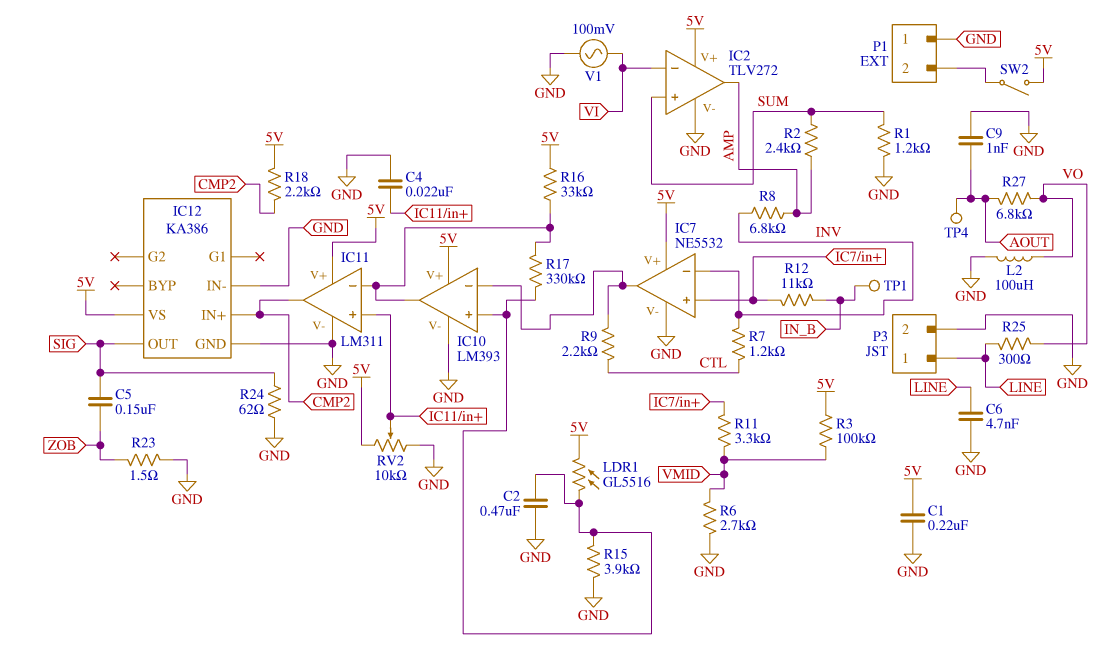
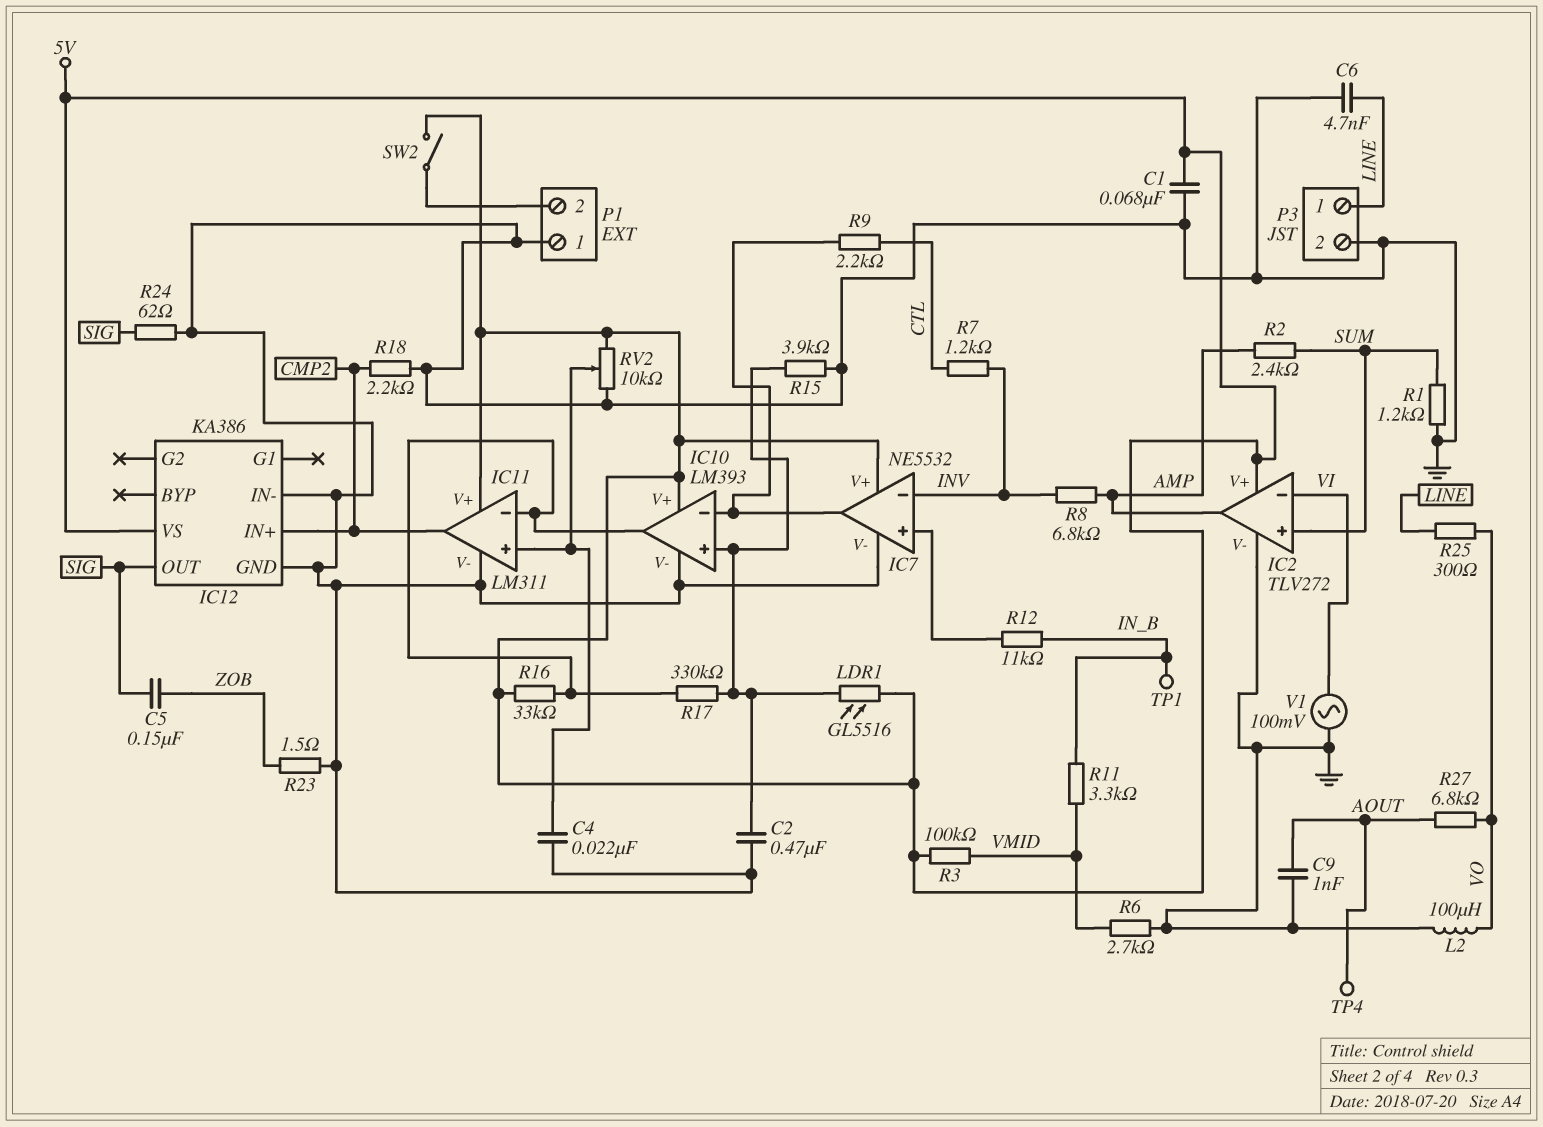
C1: 220nF (5V, GND) -> 68nF (5V, GND)
R11: 3.3k (IC7/in+, VMID) -> 3.3k (IN_B, VMID)
R18: 2.2k (5V, CMP2) -> 2.2k (CMP2, GND)

